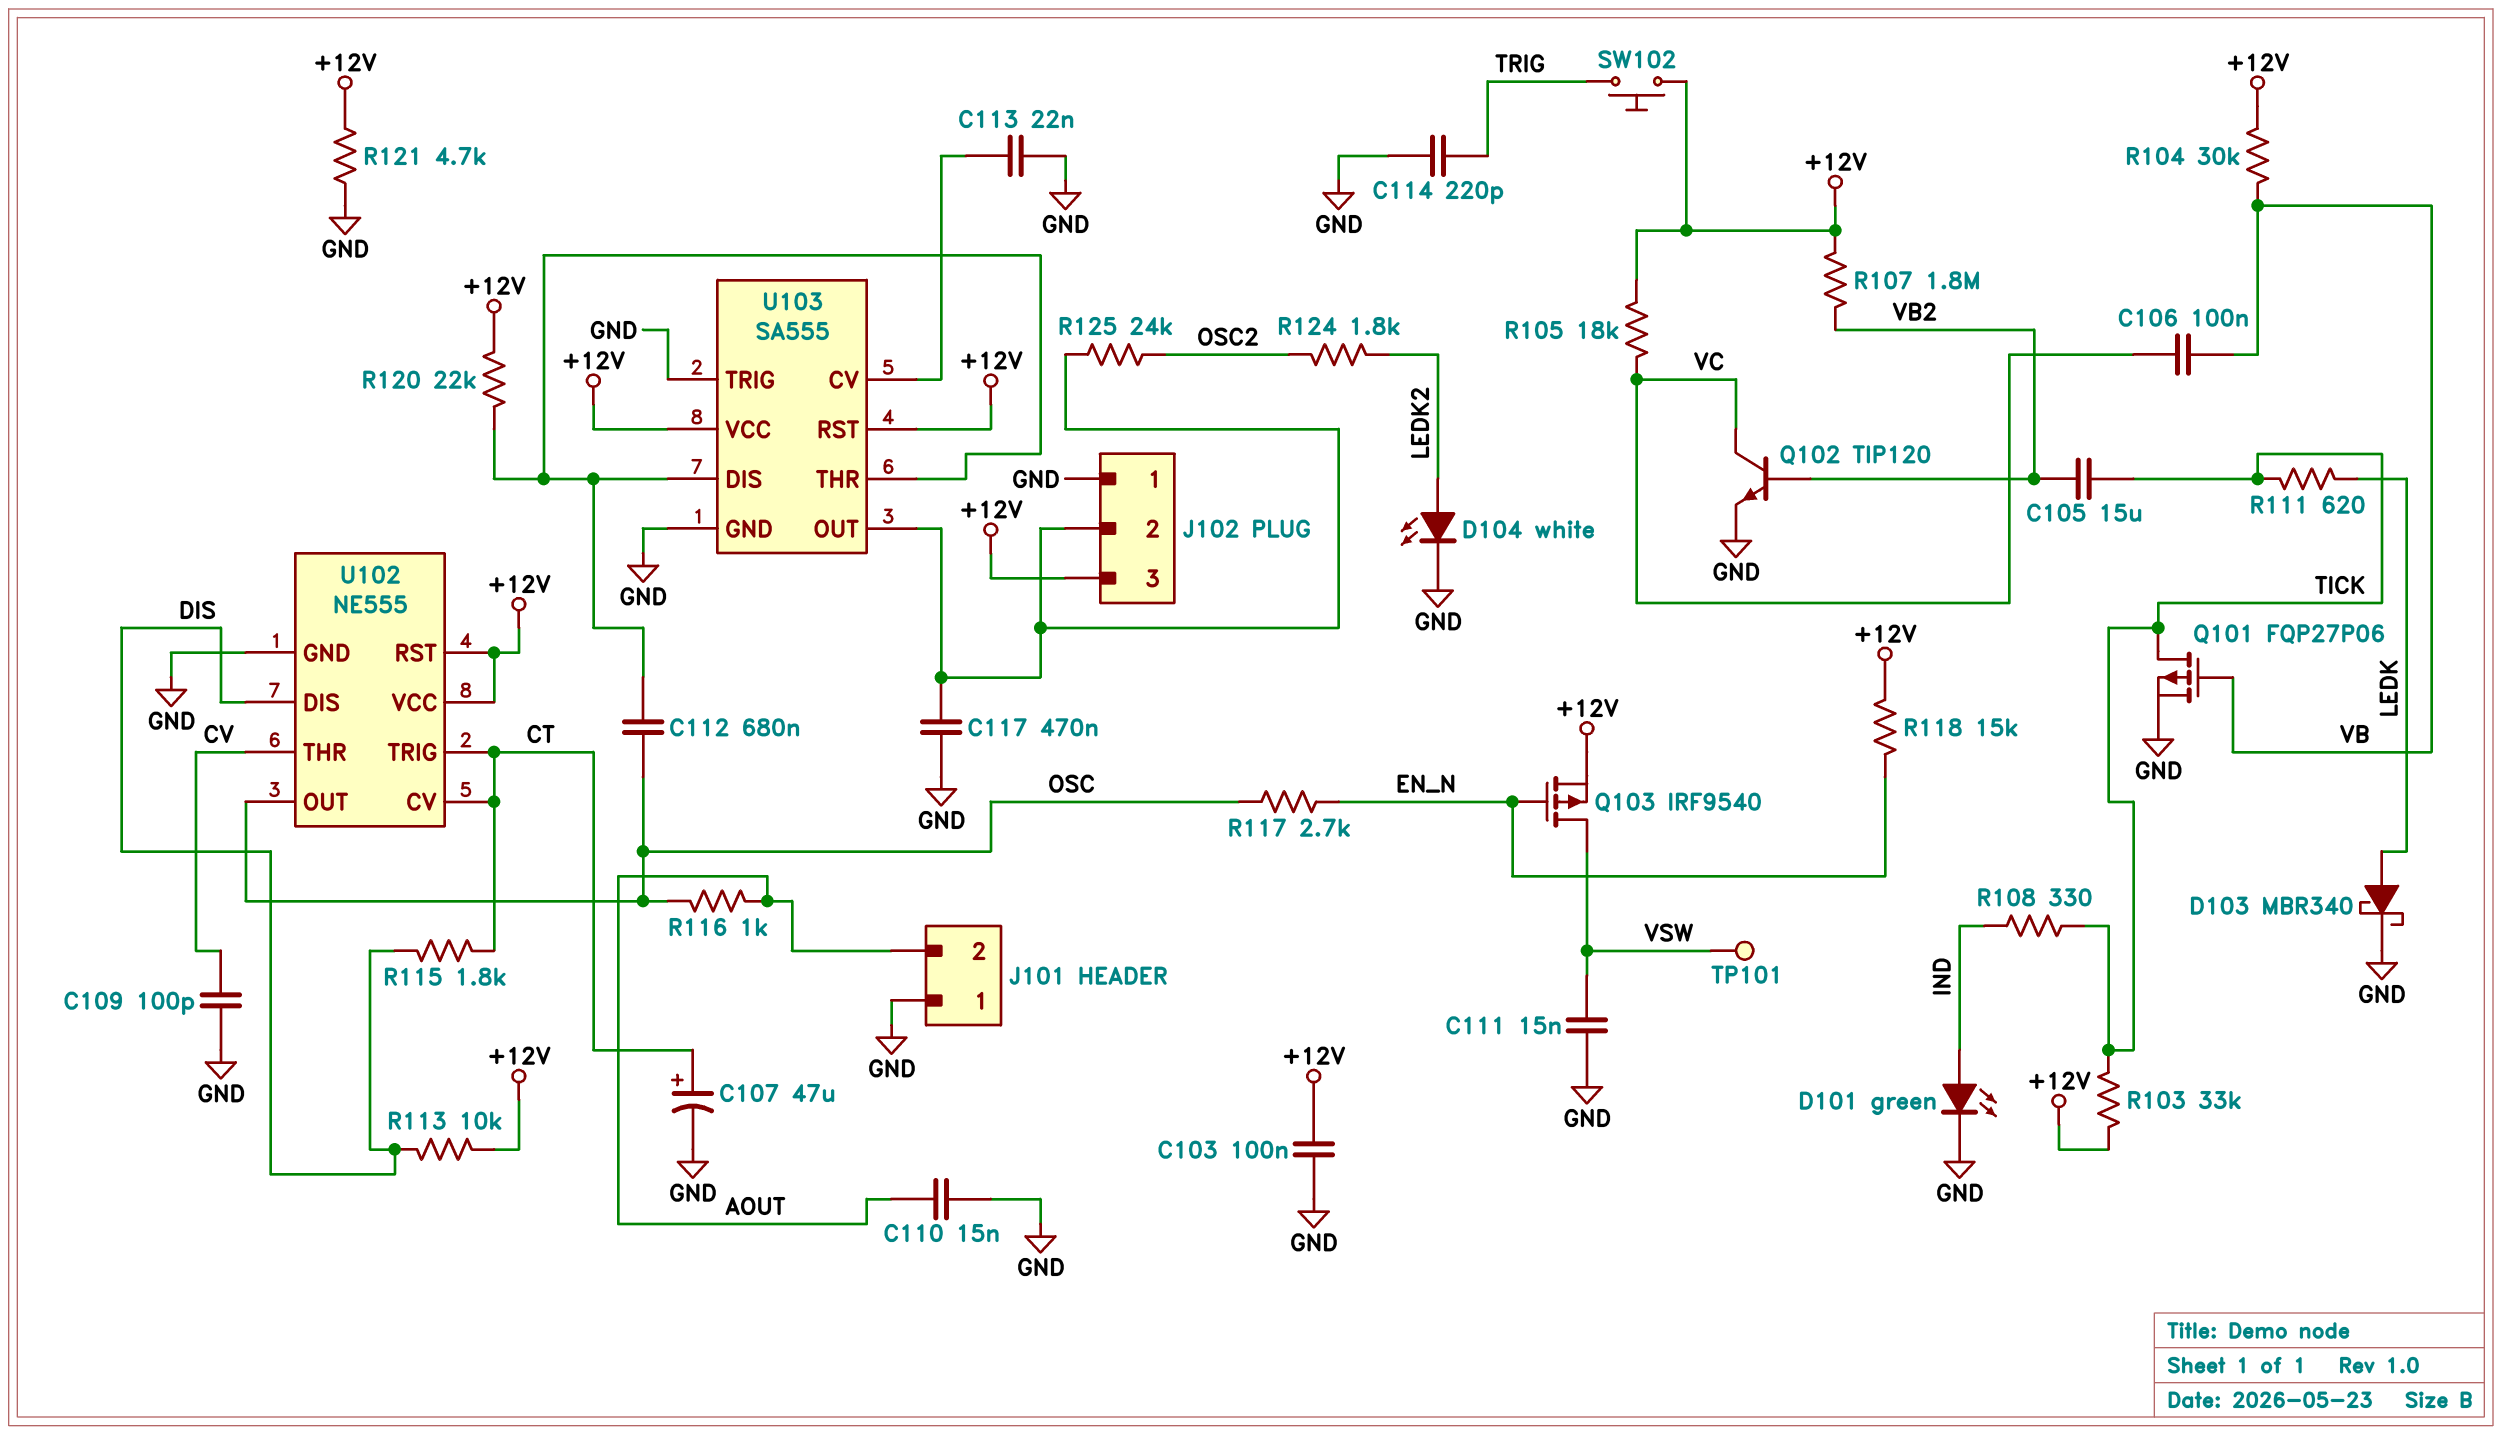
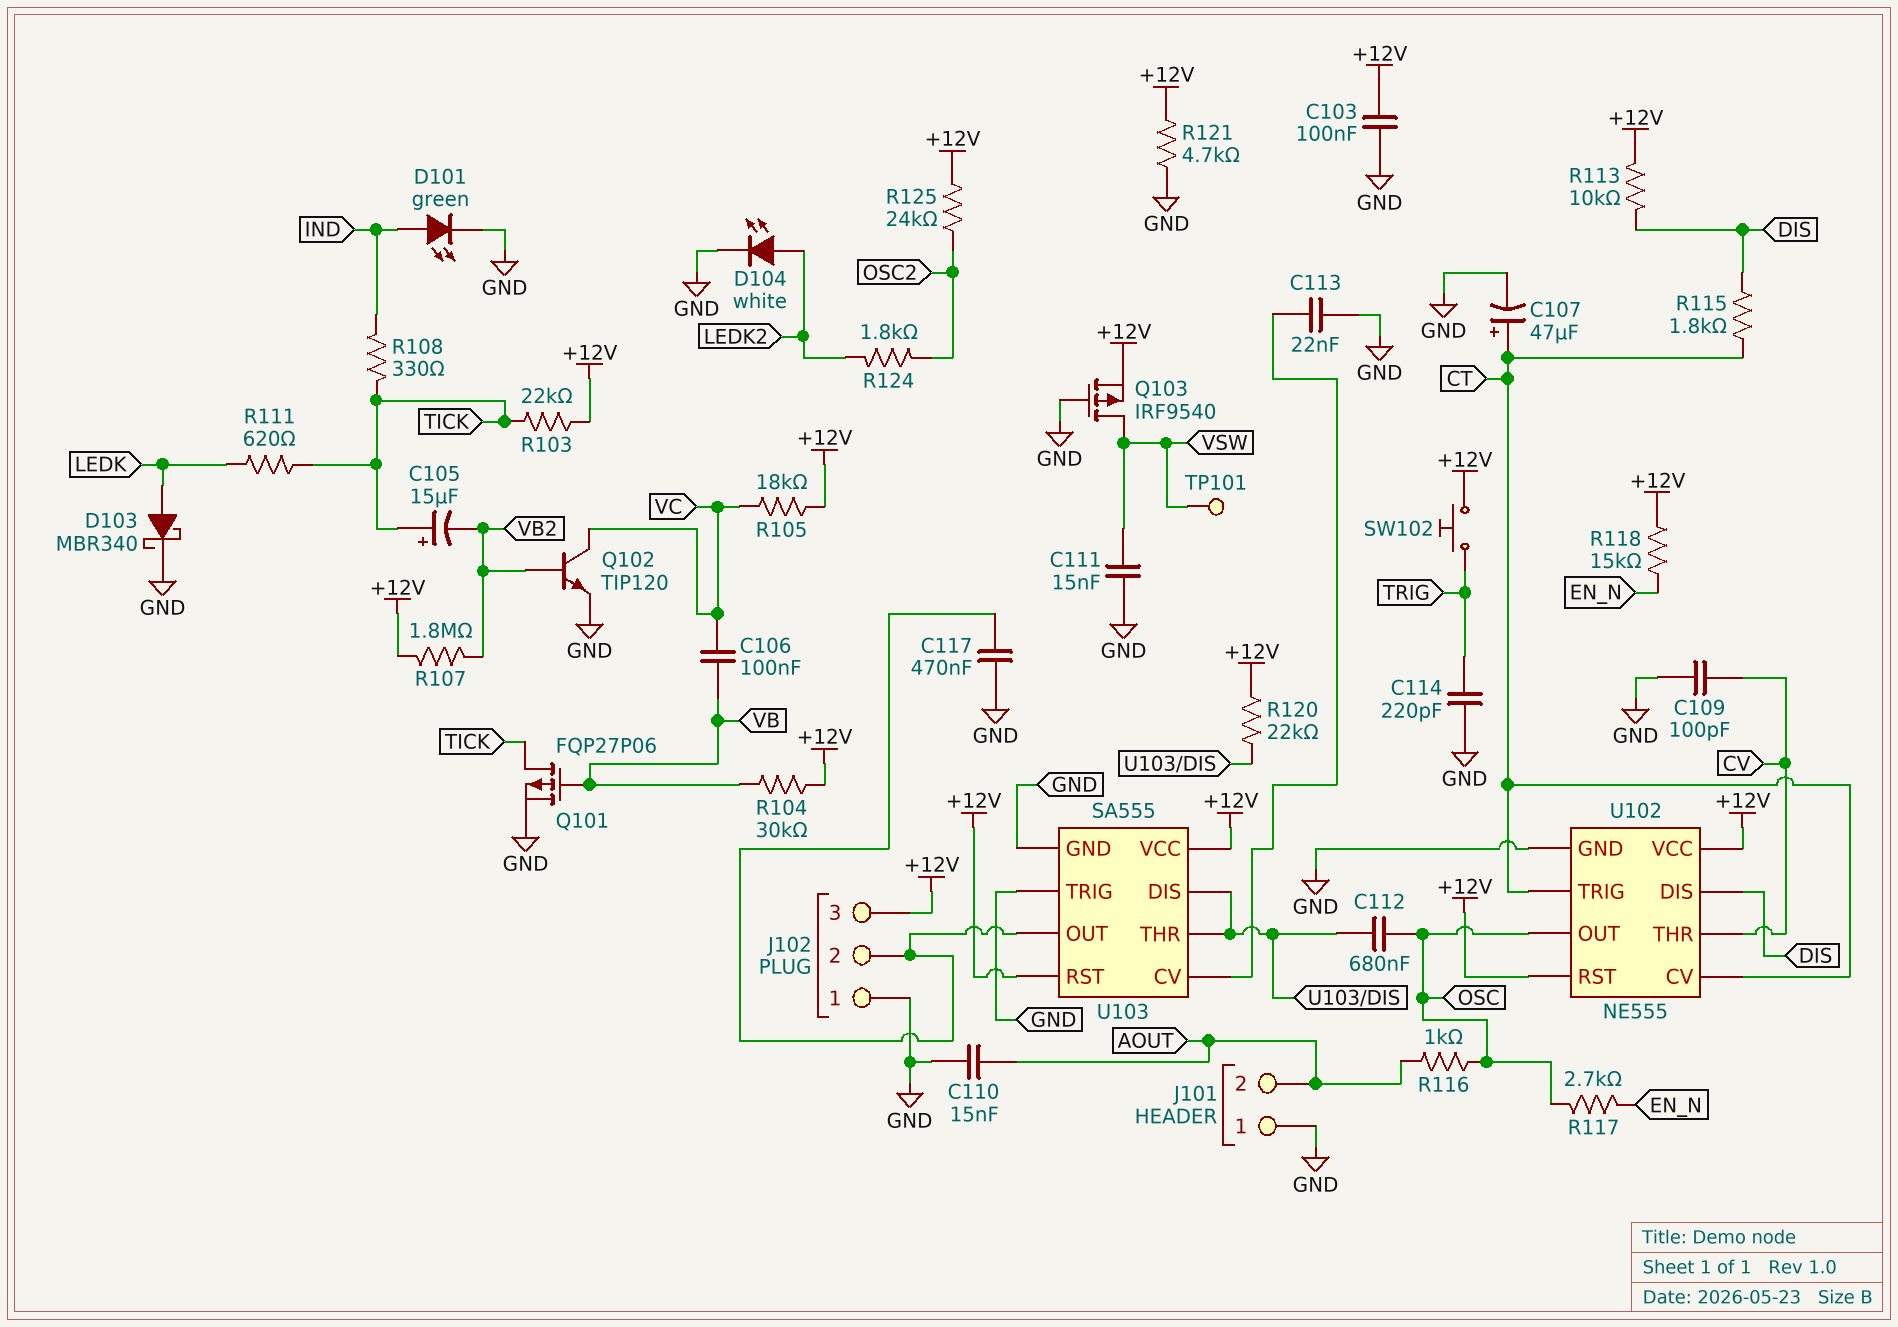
C105: 15uF (TICK, VB2) -> 15uF (plus TICK, minus VB2)
Q103: PMOS IRF9540 (G EN_N, D VSW, S +12V) -> PMOS IRF9540 (G GND, D VSW, S +12V)
R103: 33k (+12V, TICK) -> 22k (+12V, TICK)
R125: 24k (J102/2, OSC2) -> 24k (+12V, OSC2)

